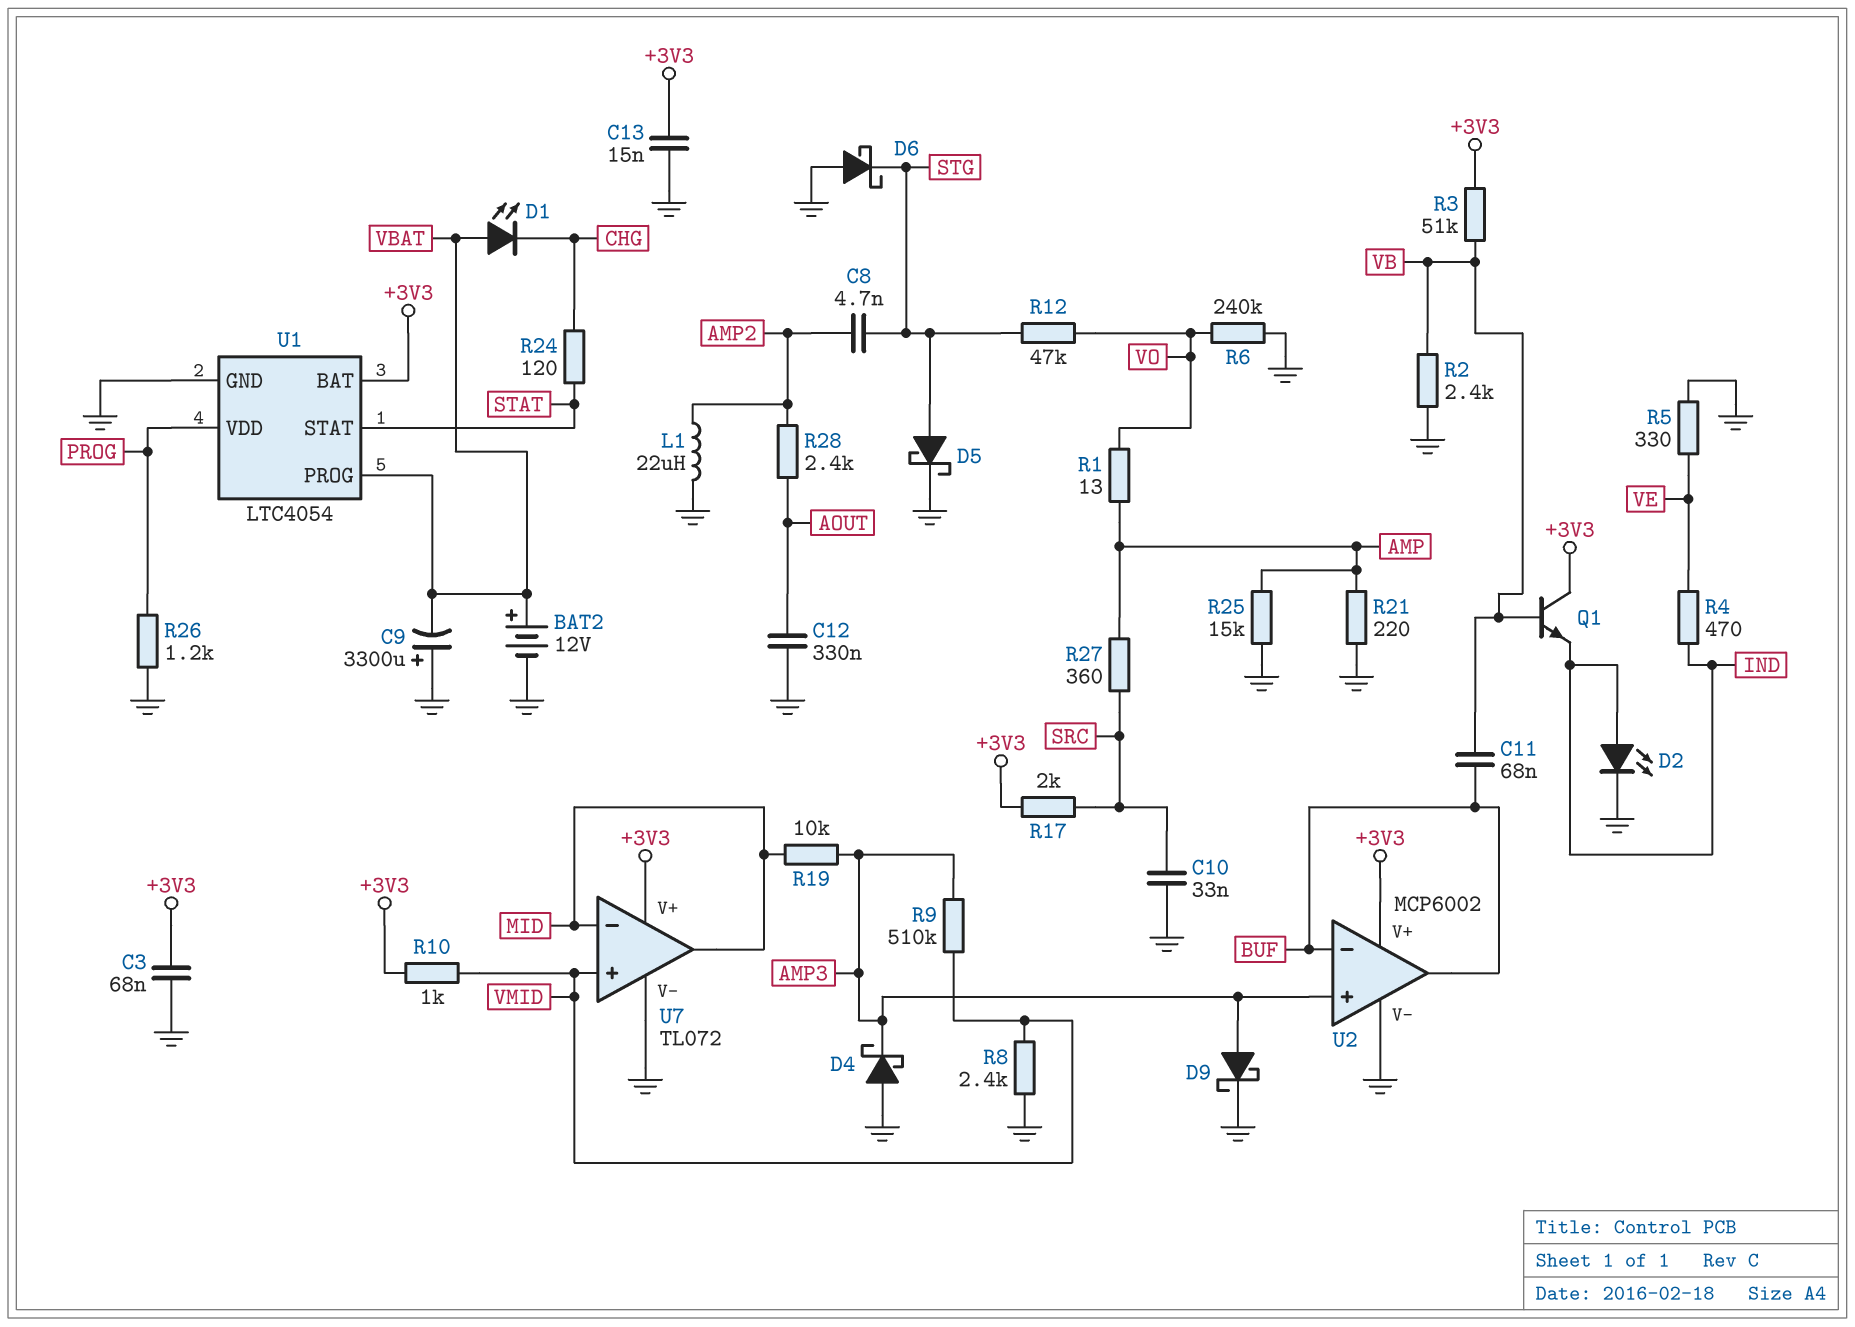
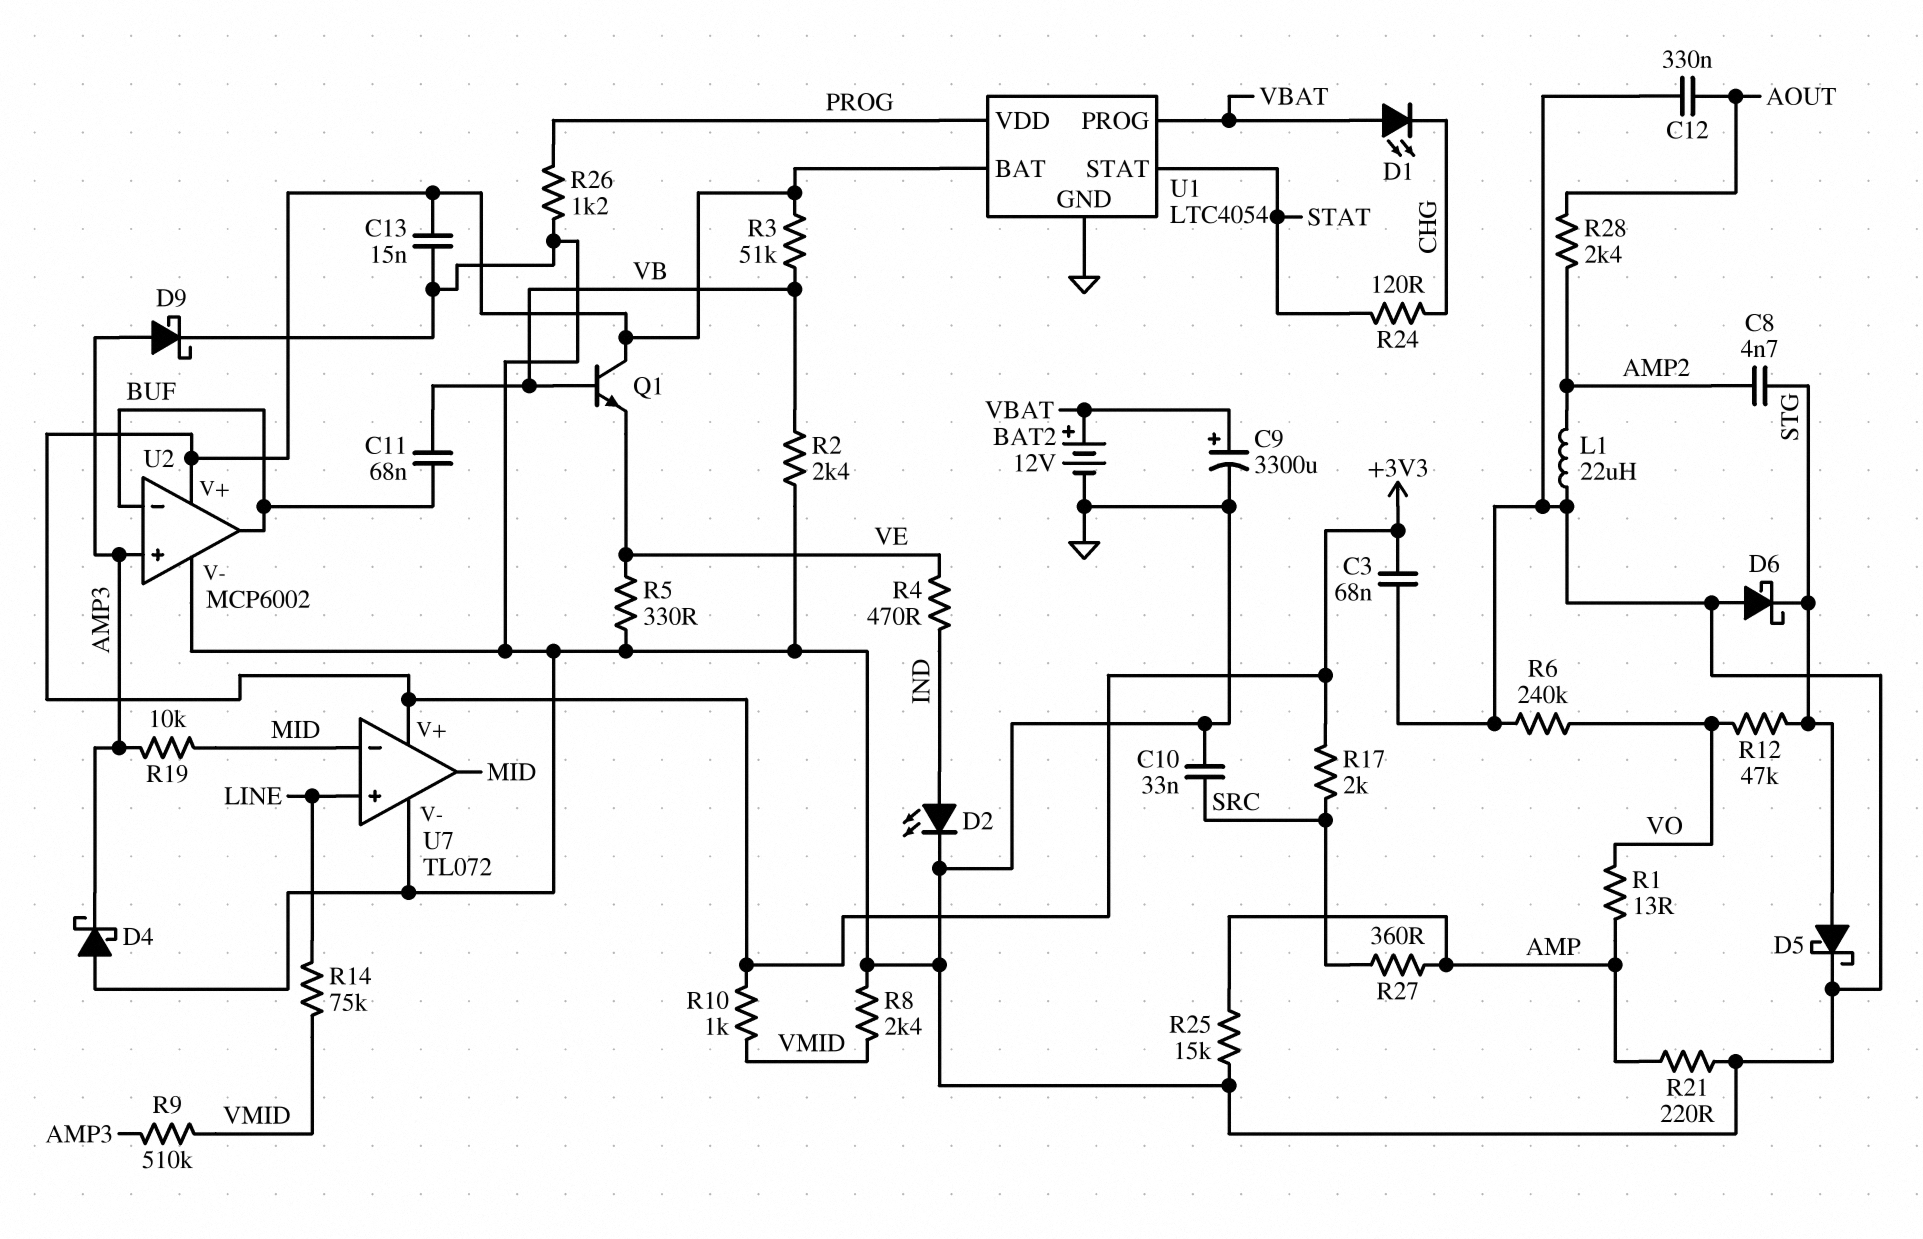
C9: 3300uF (plus GND, minus VBAT) -> 3300uF (plus VBAT, minus GND)
Q1: NPN (B VB, C +3V3, E IND) -> NPN (B VB, C +3V3, E VE)
R14: none -> 75k (LINE, VMID)
U7 pin in+: VMID -> LINE

